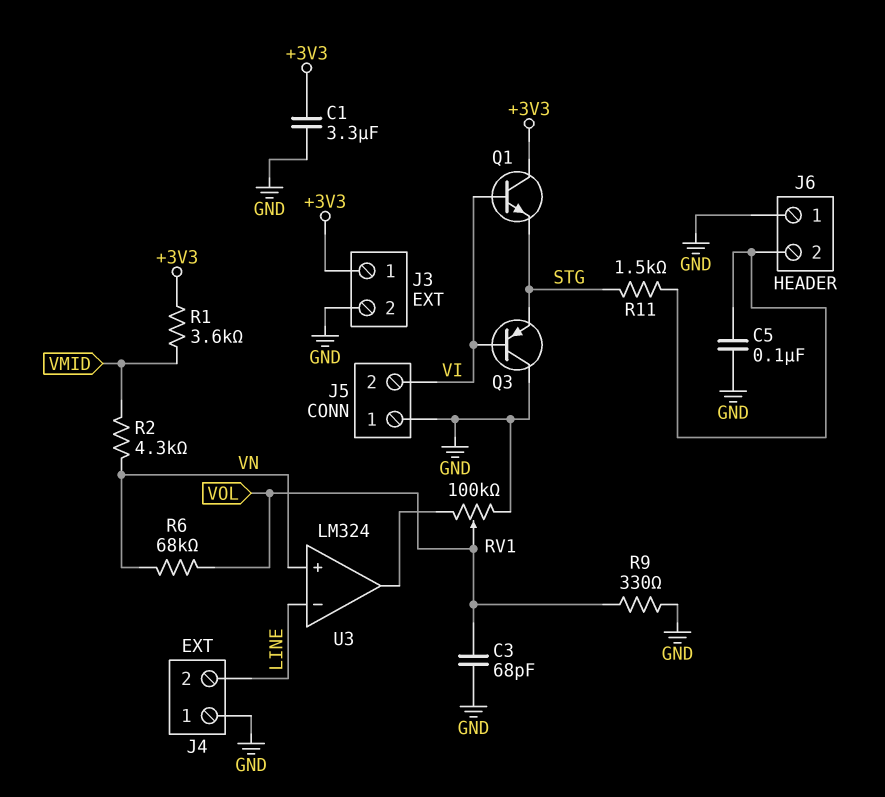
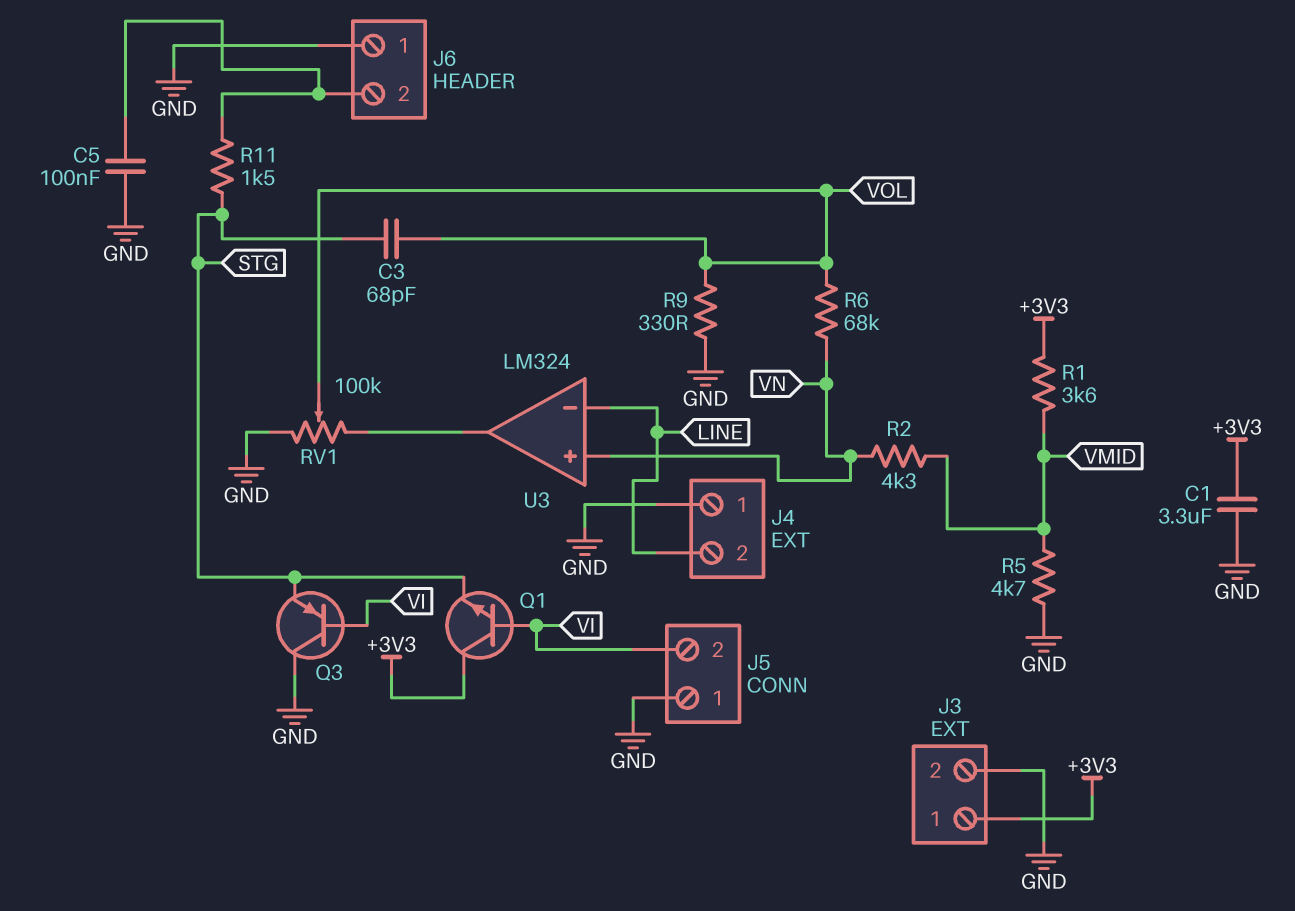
C3: 68pF (GND, VOL) -> 68pF (STG, VOL)
R5: none -> 4.7k (GND, VMID)

